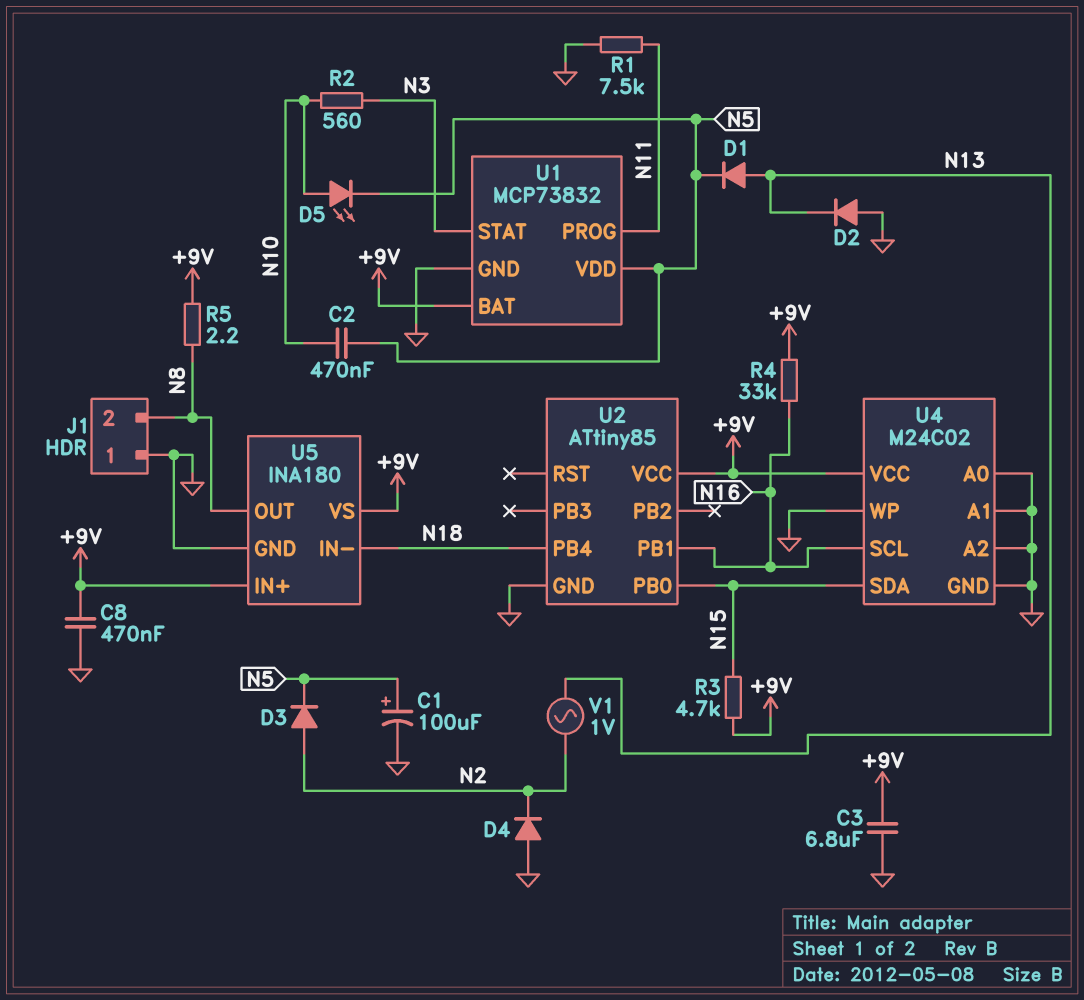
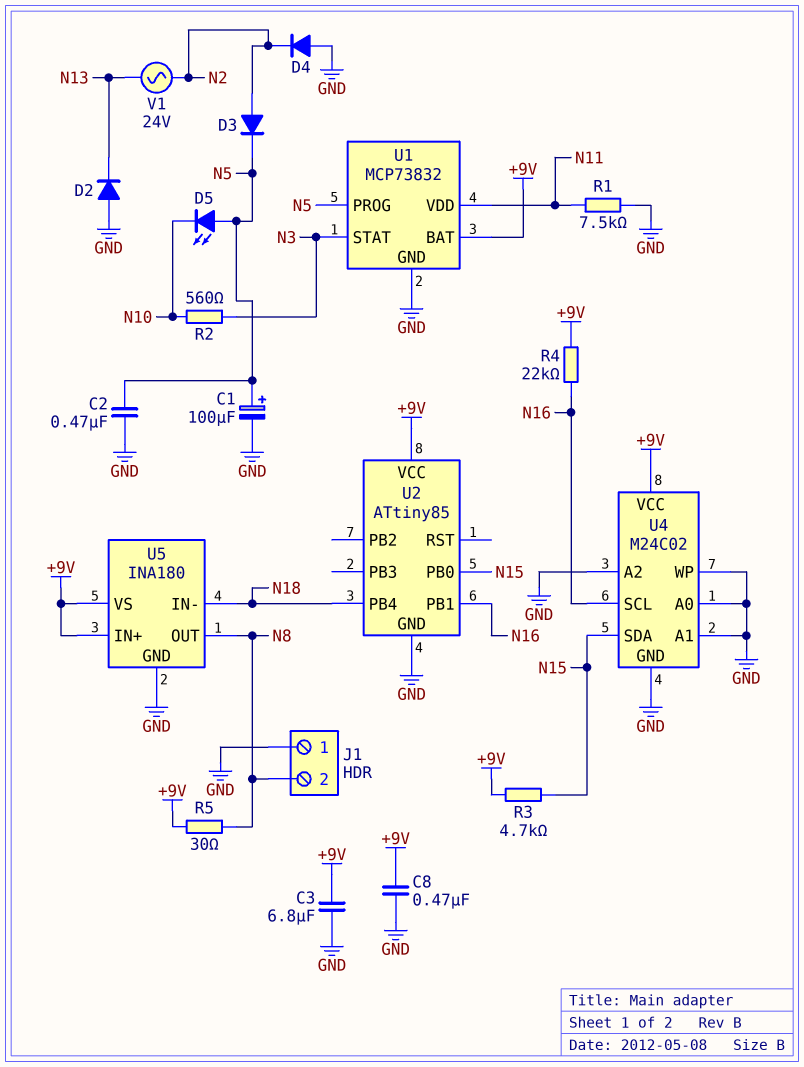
C2: 470nF (N5, N10) -> 470nF (GND, N5)
D1: diode (A N13, K N5) -> none
D5: LED (A N10, K N5) -> LED (A N5, K N10)
R4: 33k (+9V, N16) -> 22k (+9V, N16)
R5: 2.2 (+9V, N8) -> 30 (+9V, N8)
U1 pin PROG: N11 -> N5
U1 pin VDD: N5 -> N11
V1: AC 1V (N2, N13) -> AC 24V (N2, N13)

